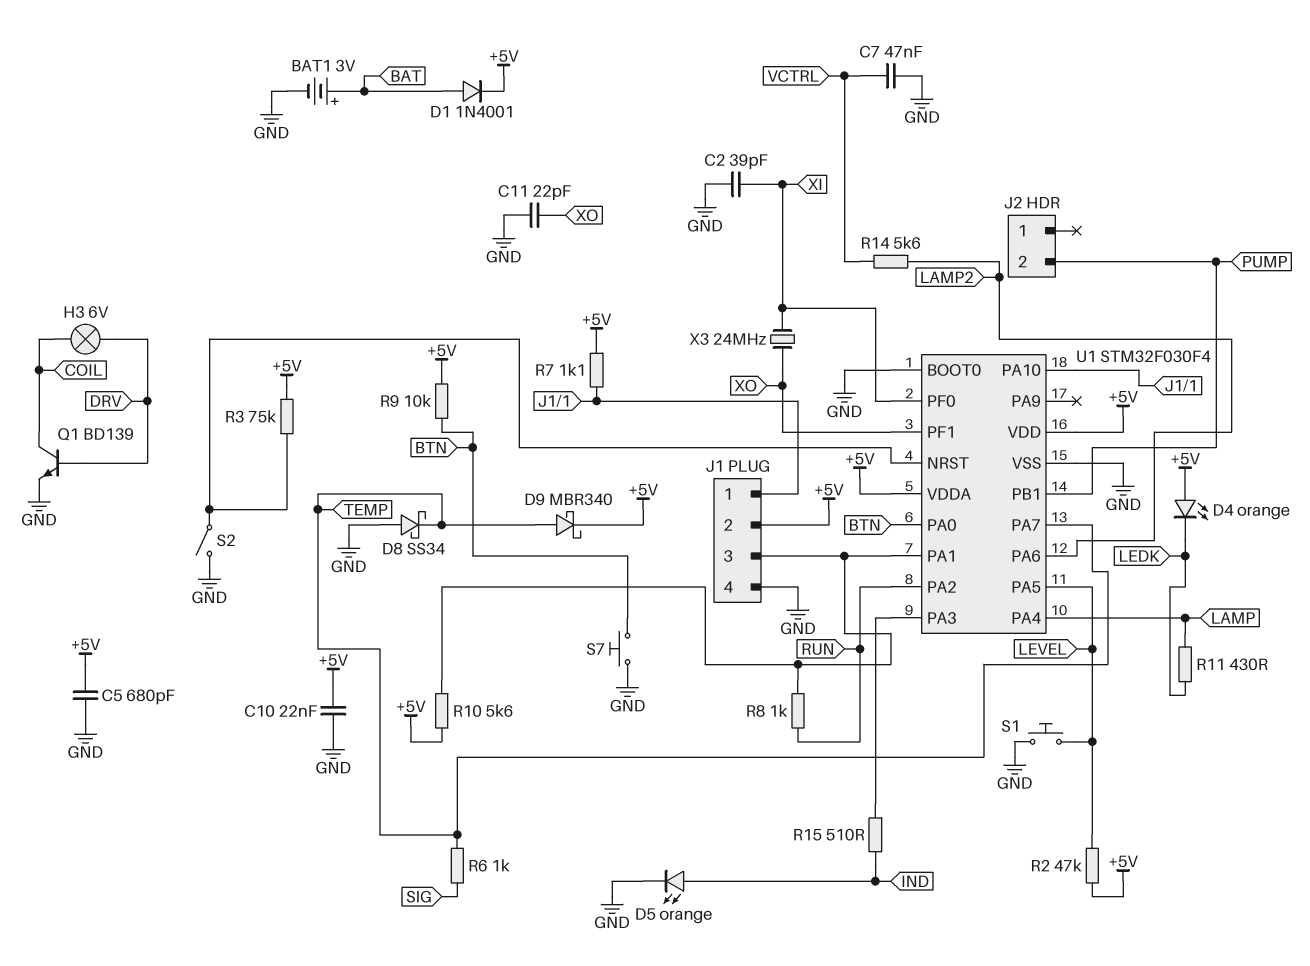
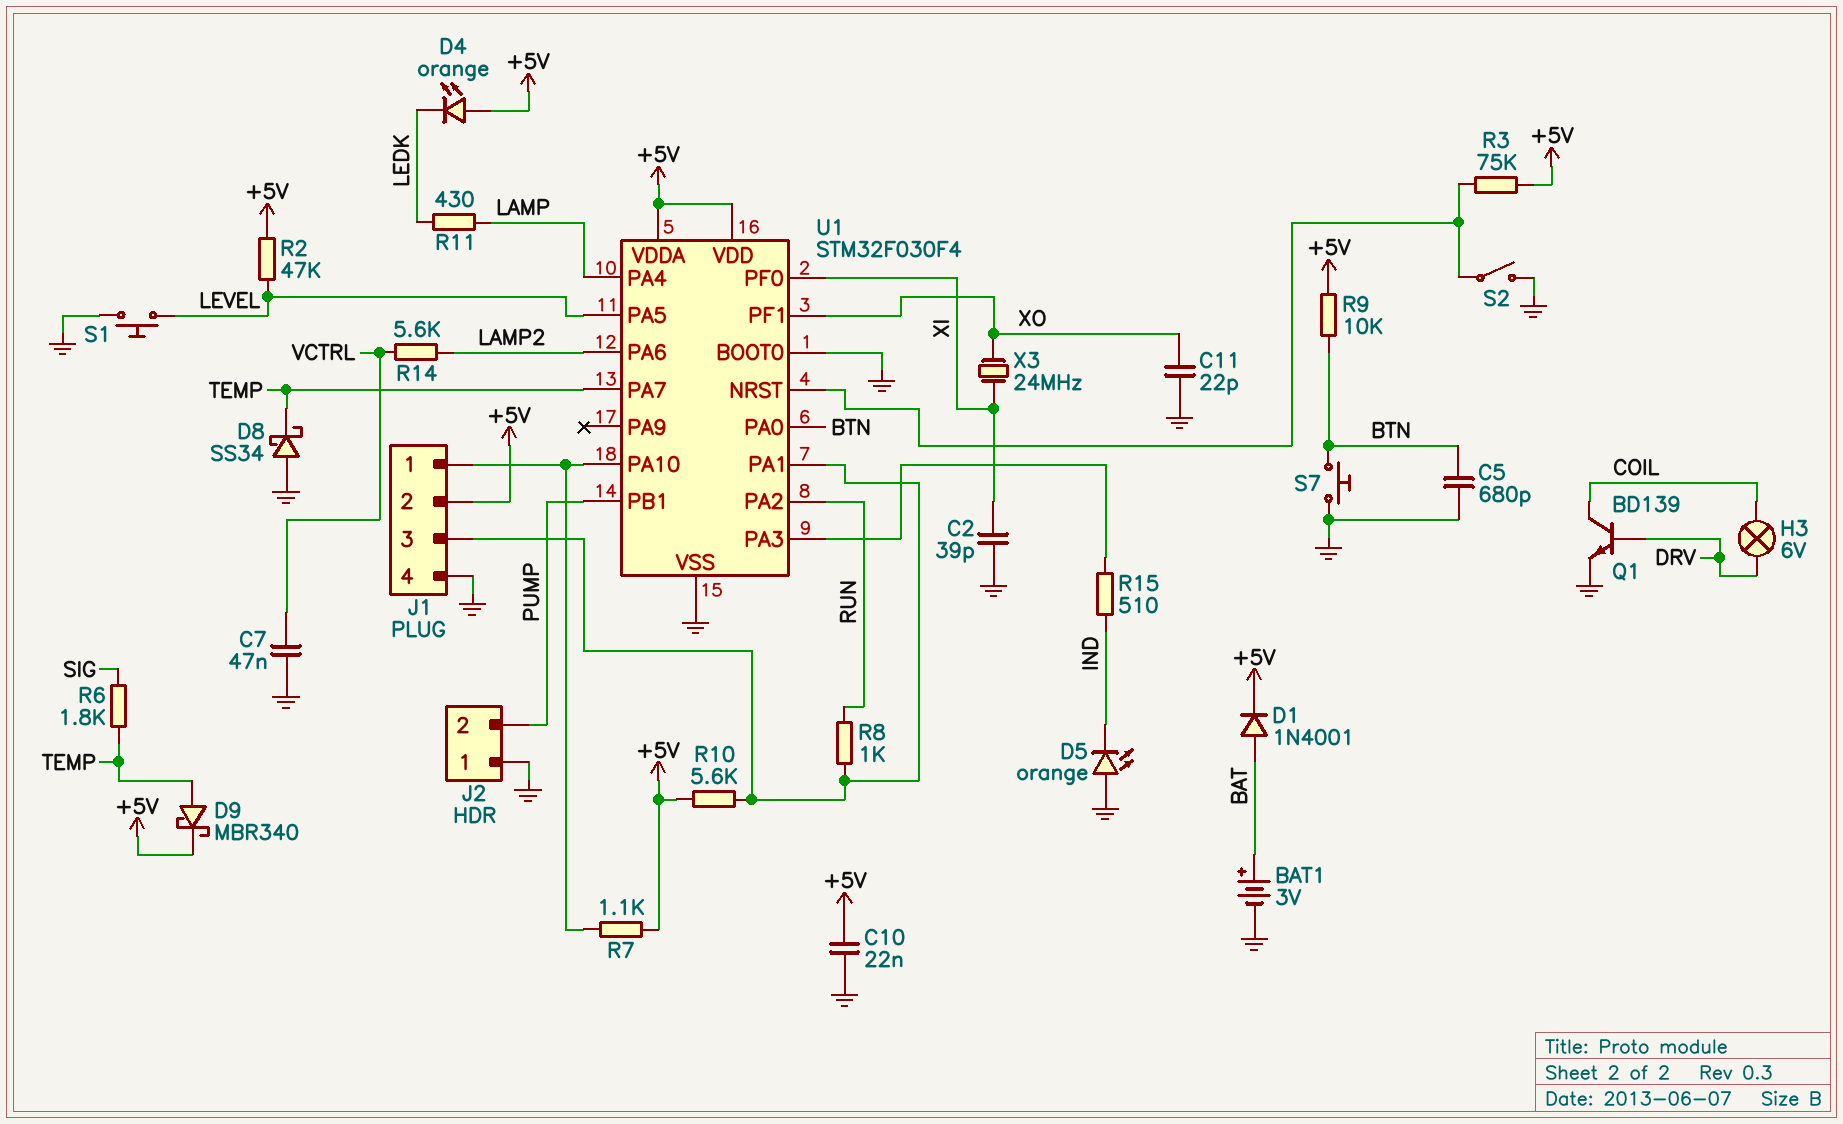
C5: 680pF (+5V, GND) -> 680pF (BTN, GND)
D5: LED orange (A IND, K GND) -> LED orange (A GND, K IND)
J2 pin 1: none -> GND
R6: 1k (SIG, TEMP) -> 1.8k (SIG, TEMP)

